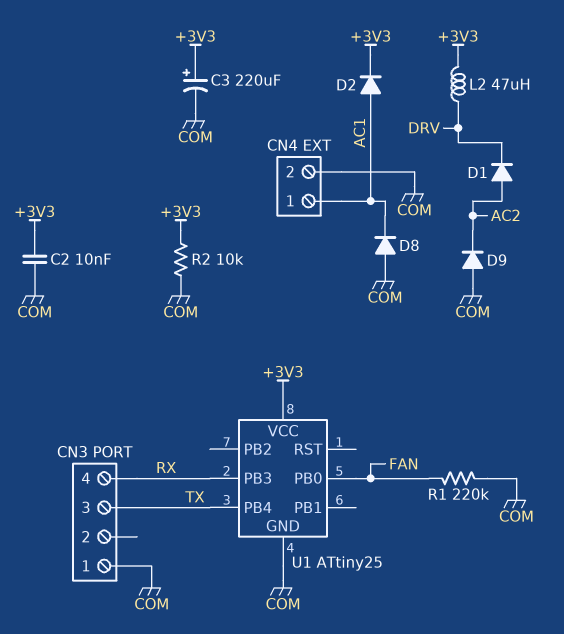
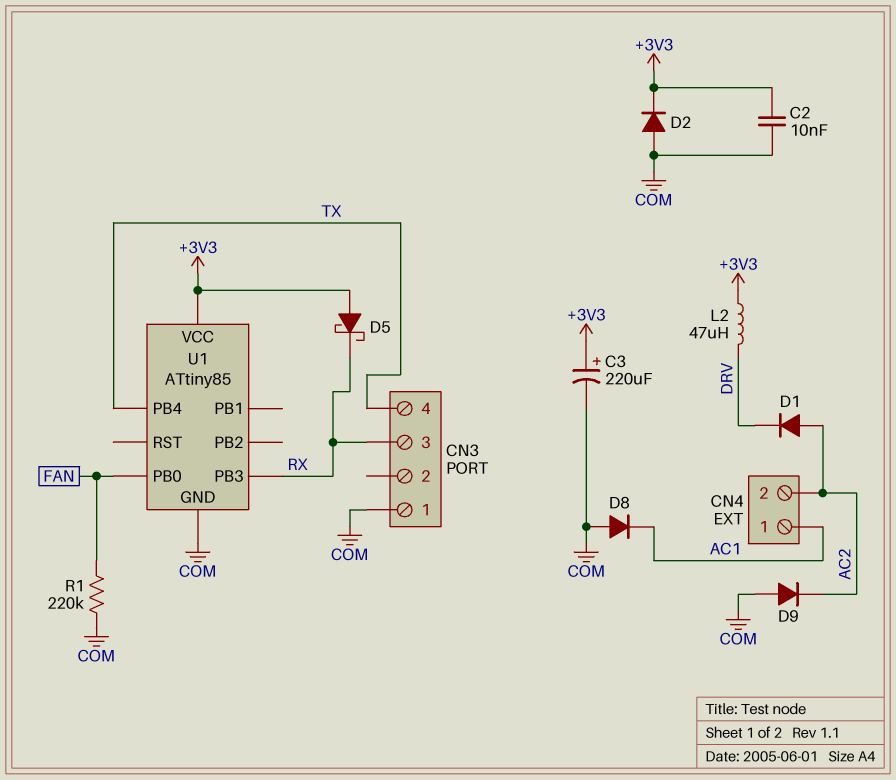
CN3 pin 3: TX -> RX
CN3 pin 4: RX -> TX
CN4 pin 2: COM -> AC2
D2: diode (A AC1, K +3V3) -> diode (A COM, K +3V3)
D5: none -> schottky (A +3V3, K RX)
R2: 10k (+3V3, COM) -> none
U1: ATtiny25 -> ATtiny85

